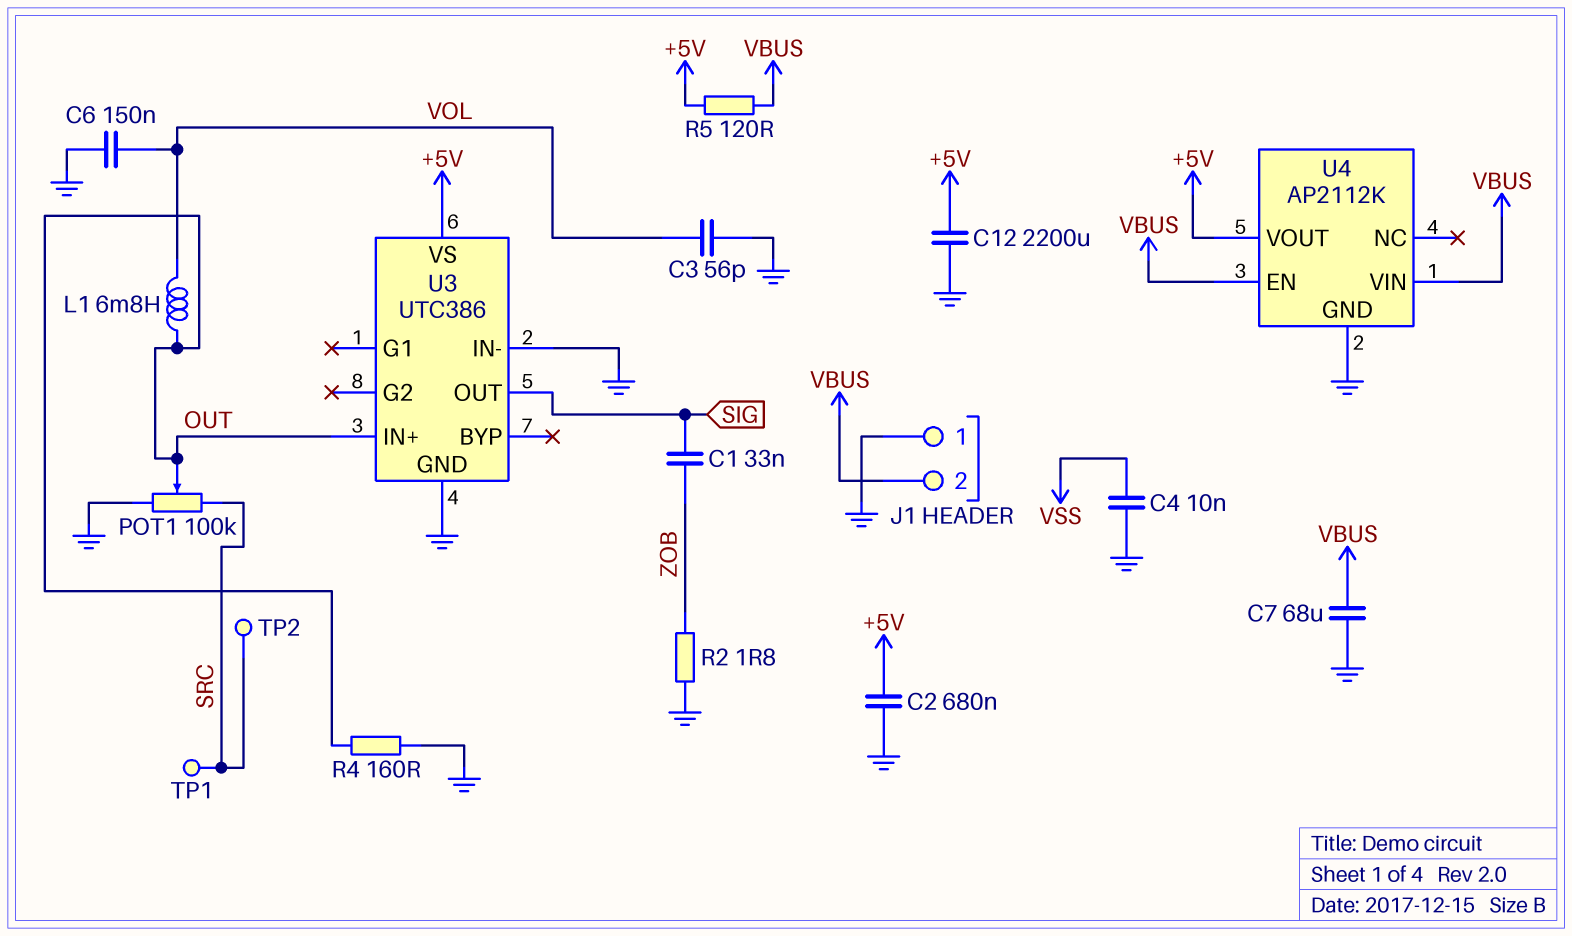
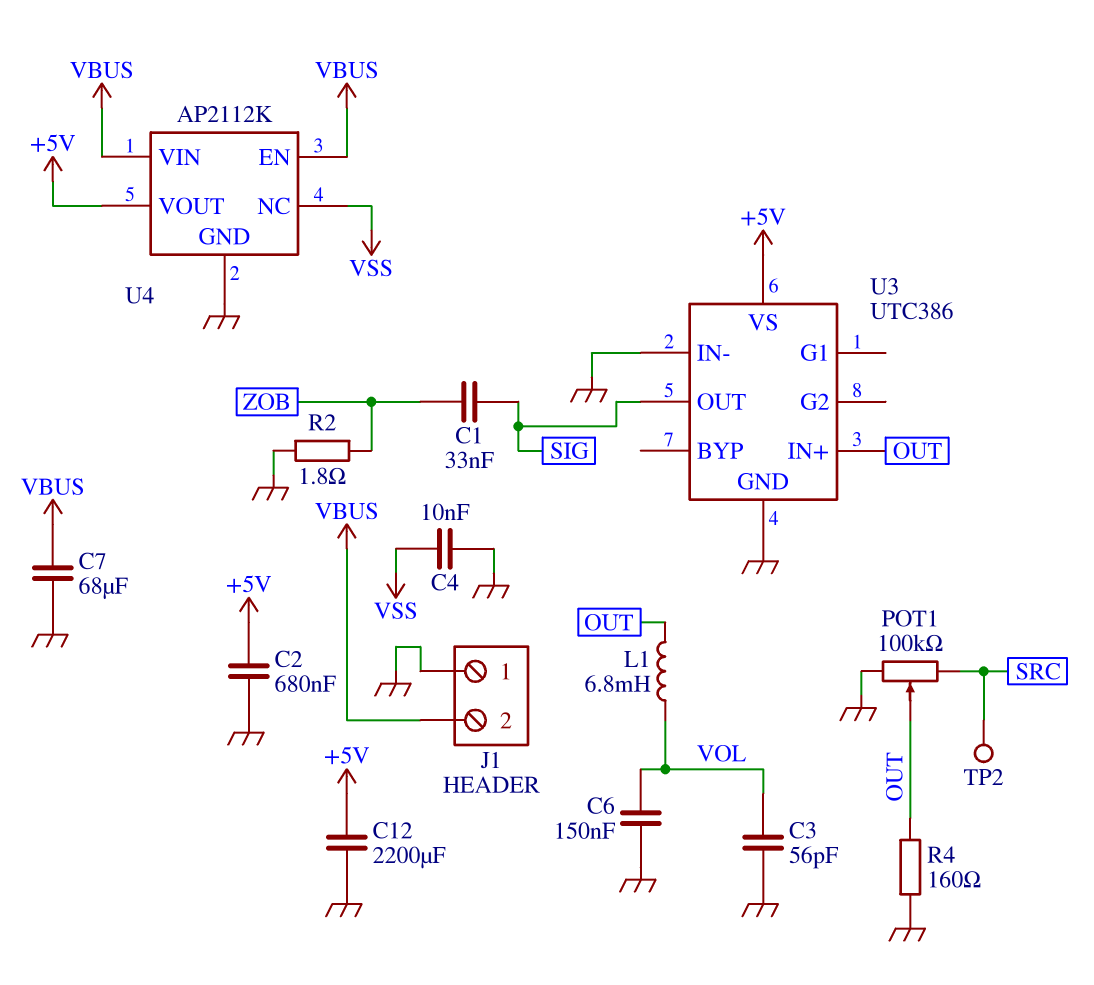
R5: 120 (+5V, VBUS) -> none
TP1: test point (SRC) -> none
U4 pin NC: none -> VSS

